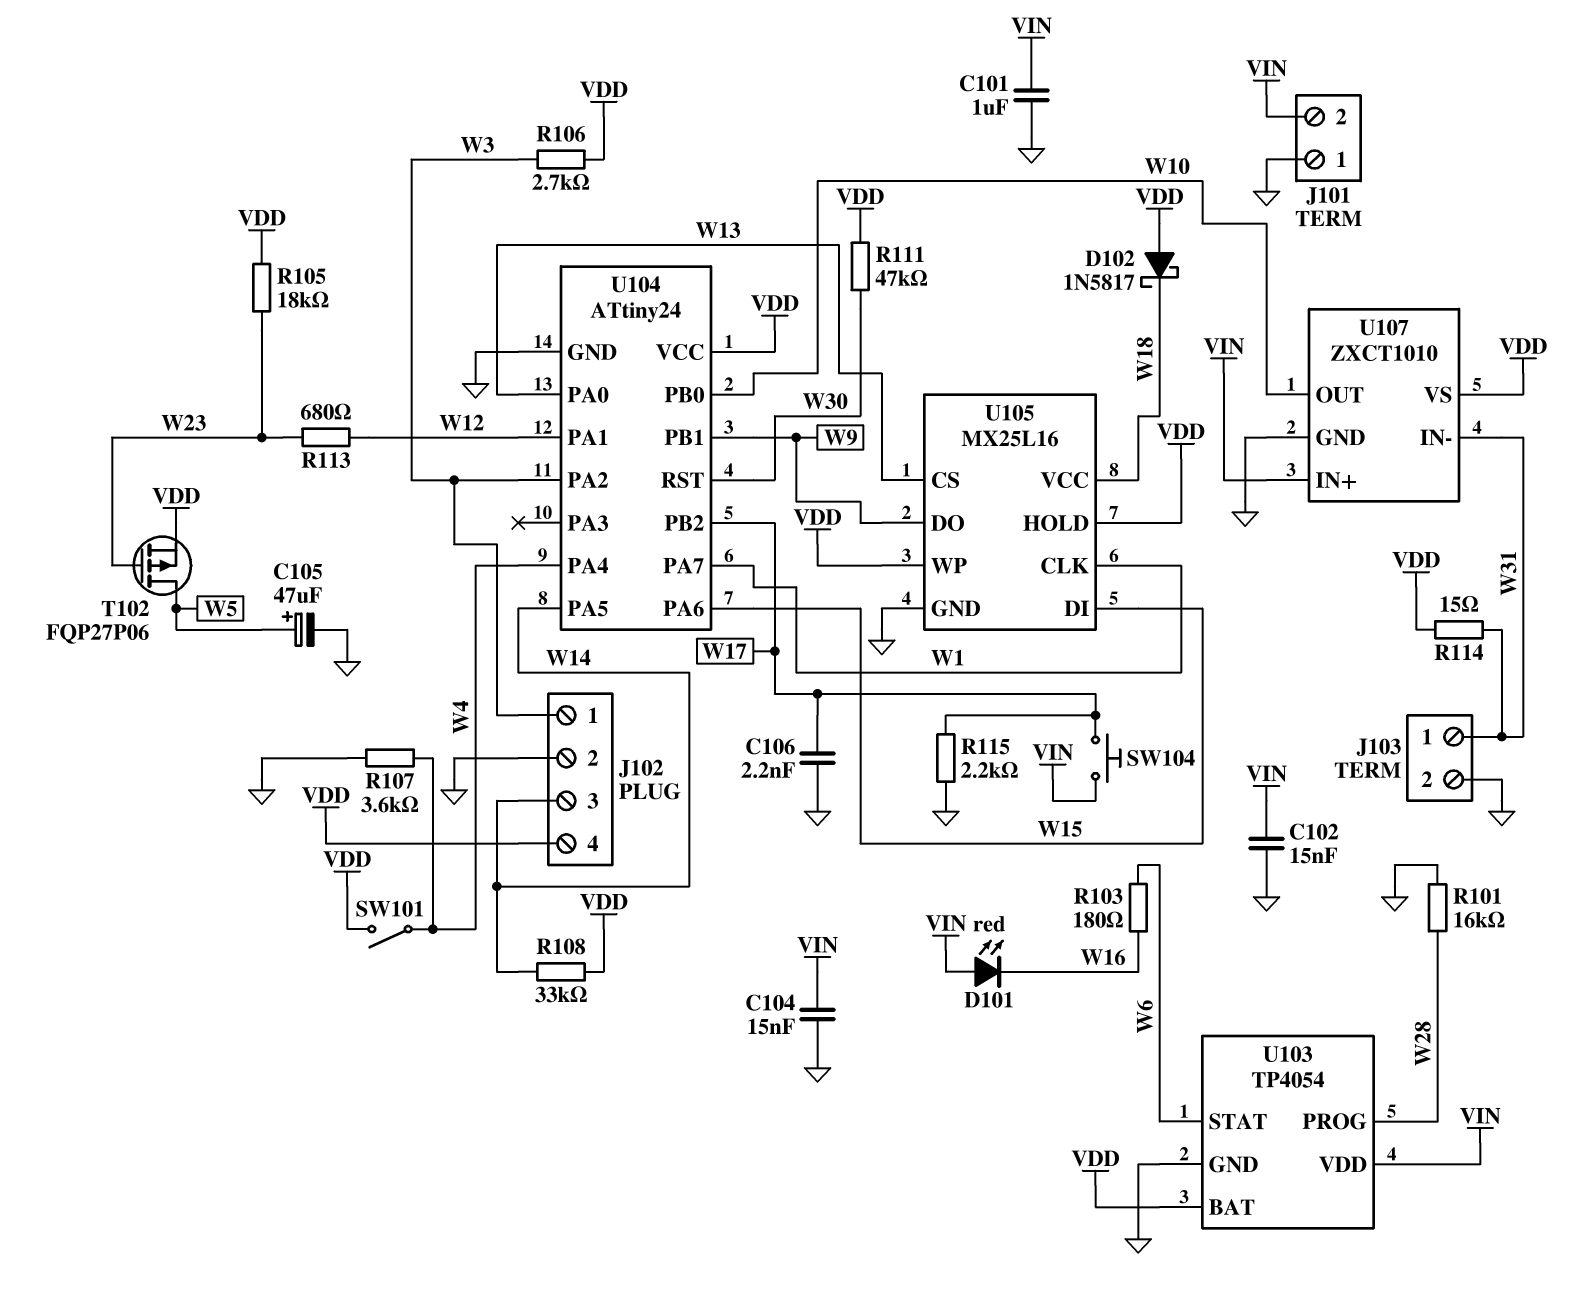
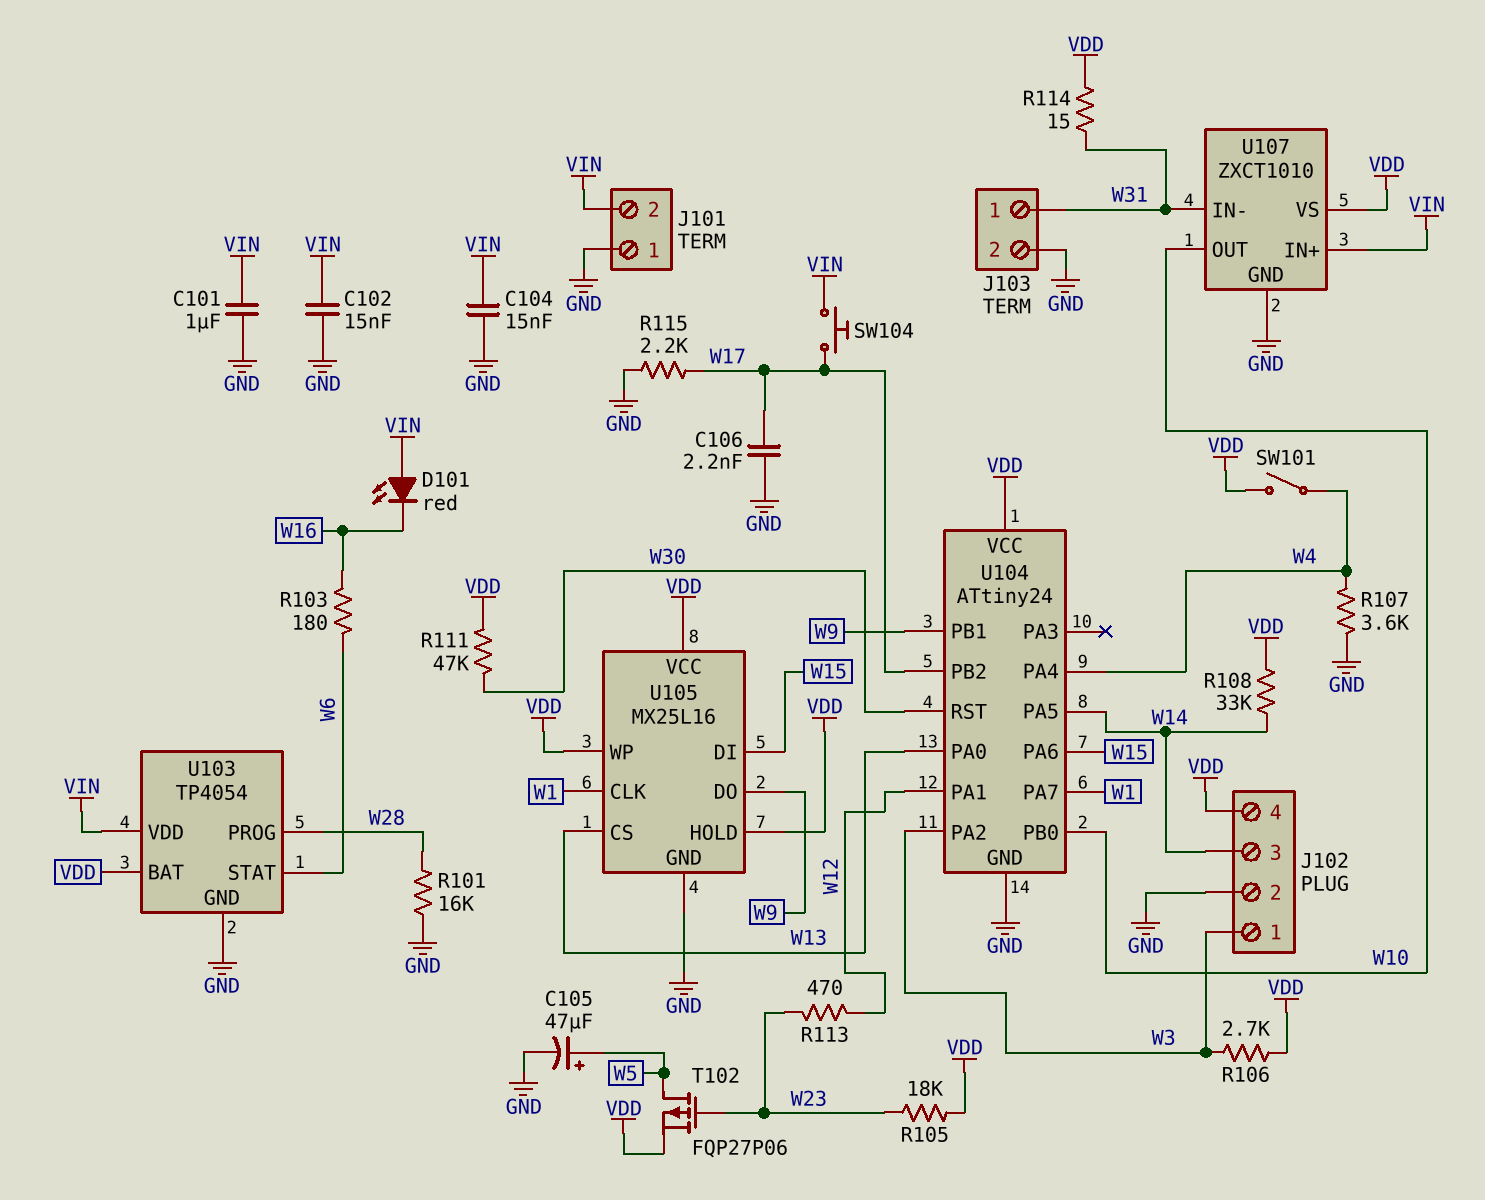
D102: schottky 1N5817 (A VDD, K W18) -> none
R113: 680 (W12, W23) -> 470 (W12, W23)
U105 pin VCC: W18 -> VDD

